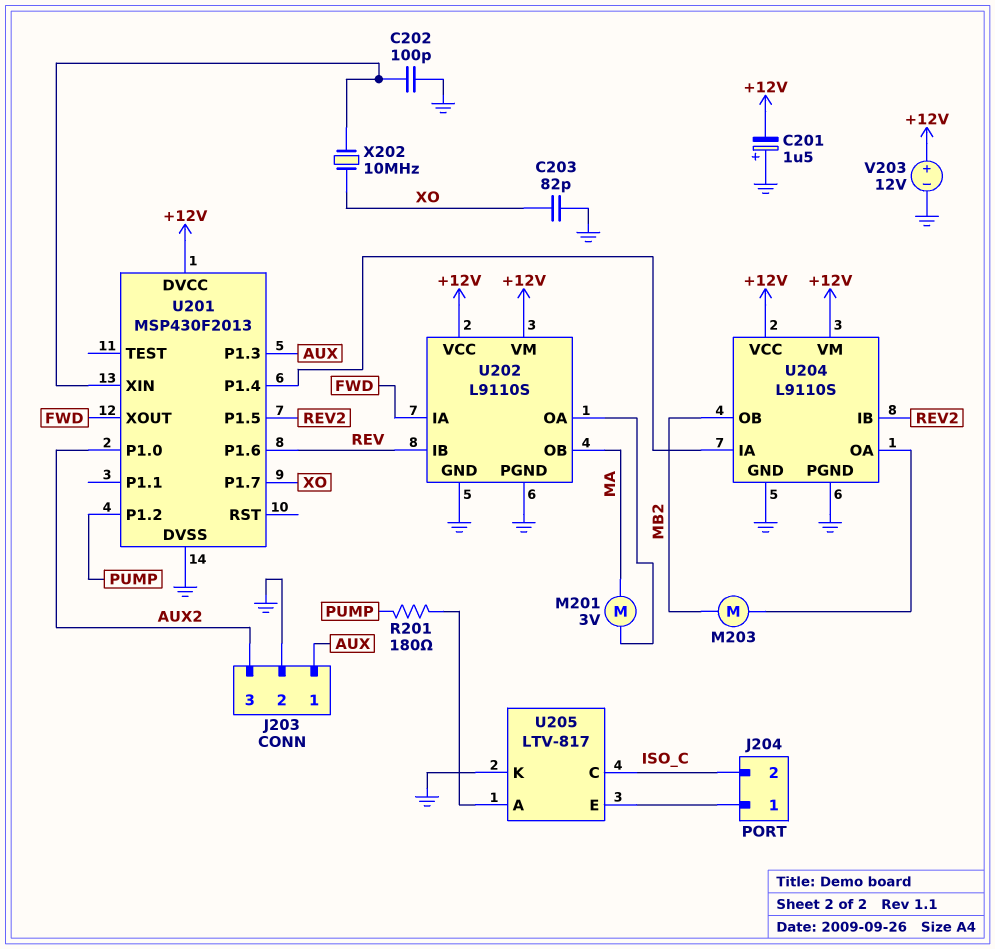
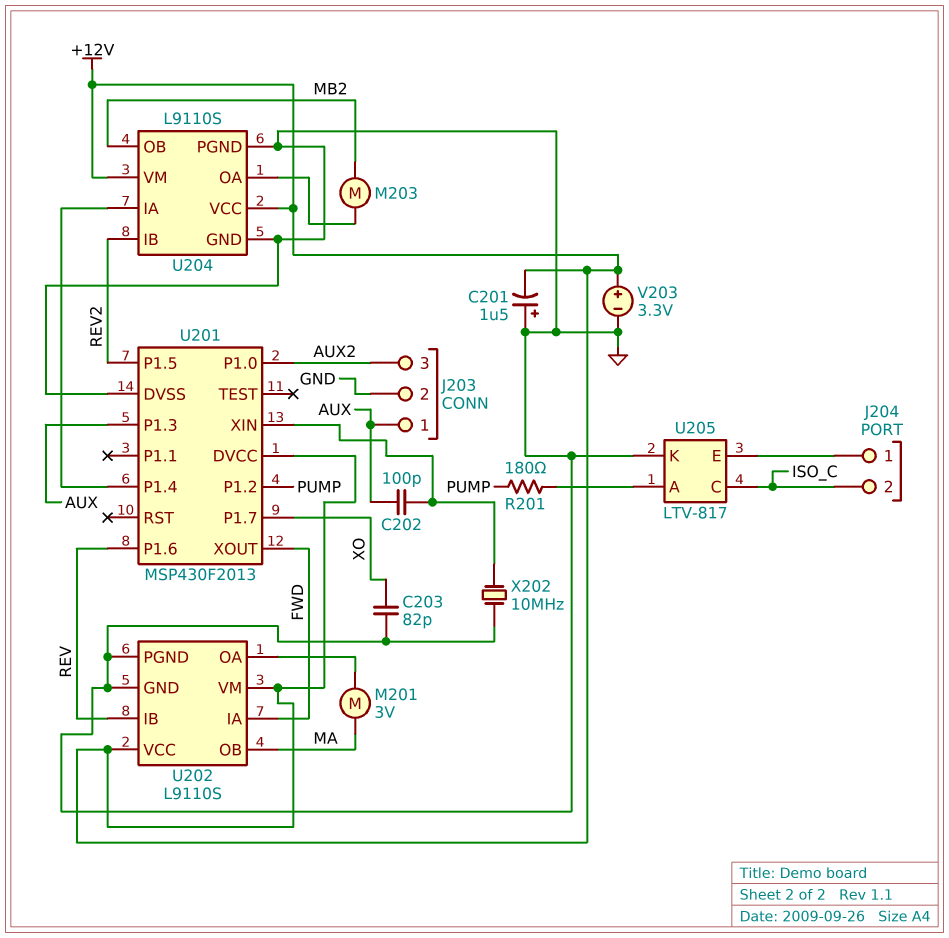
C202: 100pF (GND, U201/XIN) -> 100pF (AUX, U201/XIN)
V203: 12V (plus +12V, minus GND) -> 3.3V (plus +12V, minus GND)
X202: 10MHz (U201/XIN, XO) -> 10MHz (GND, U201/XIN)

